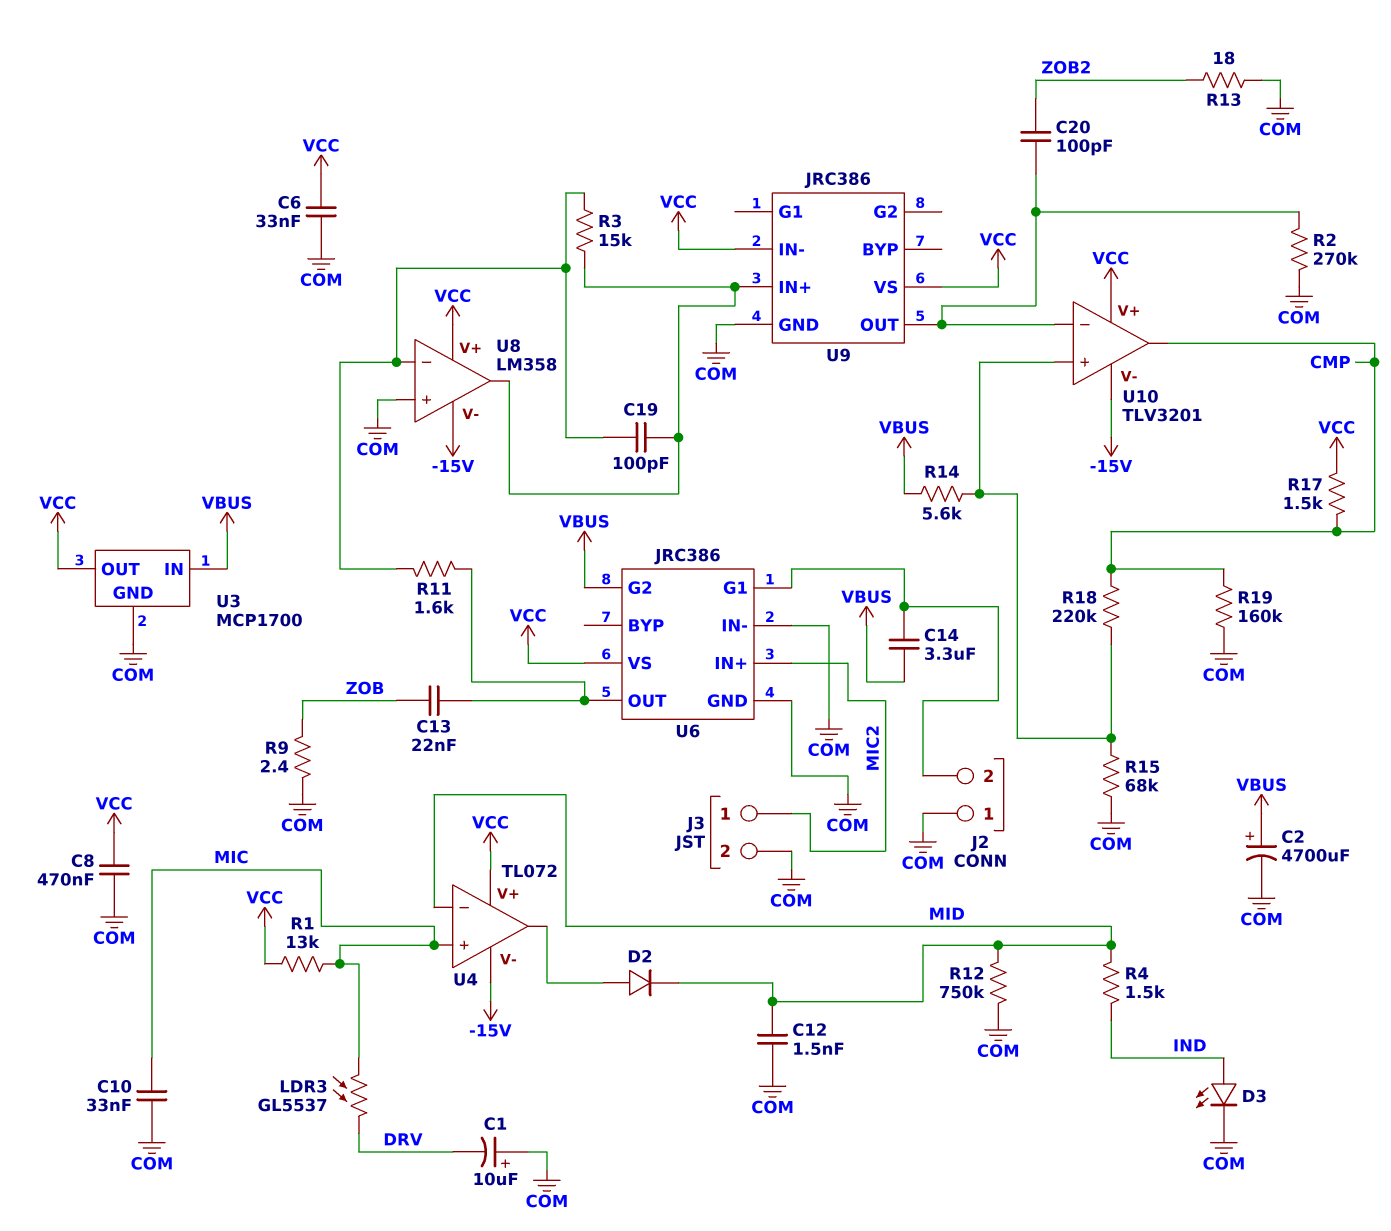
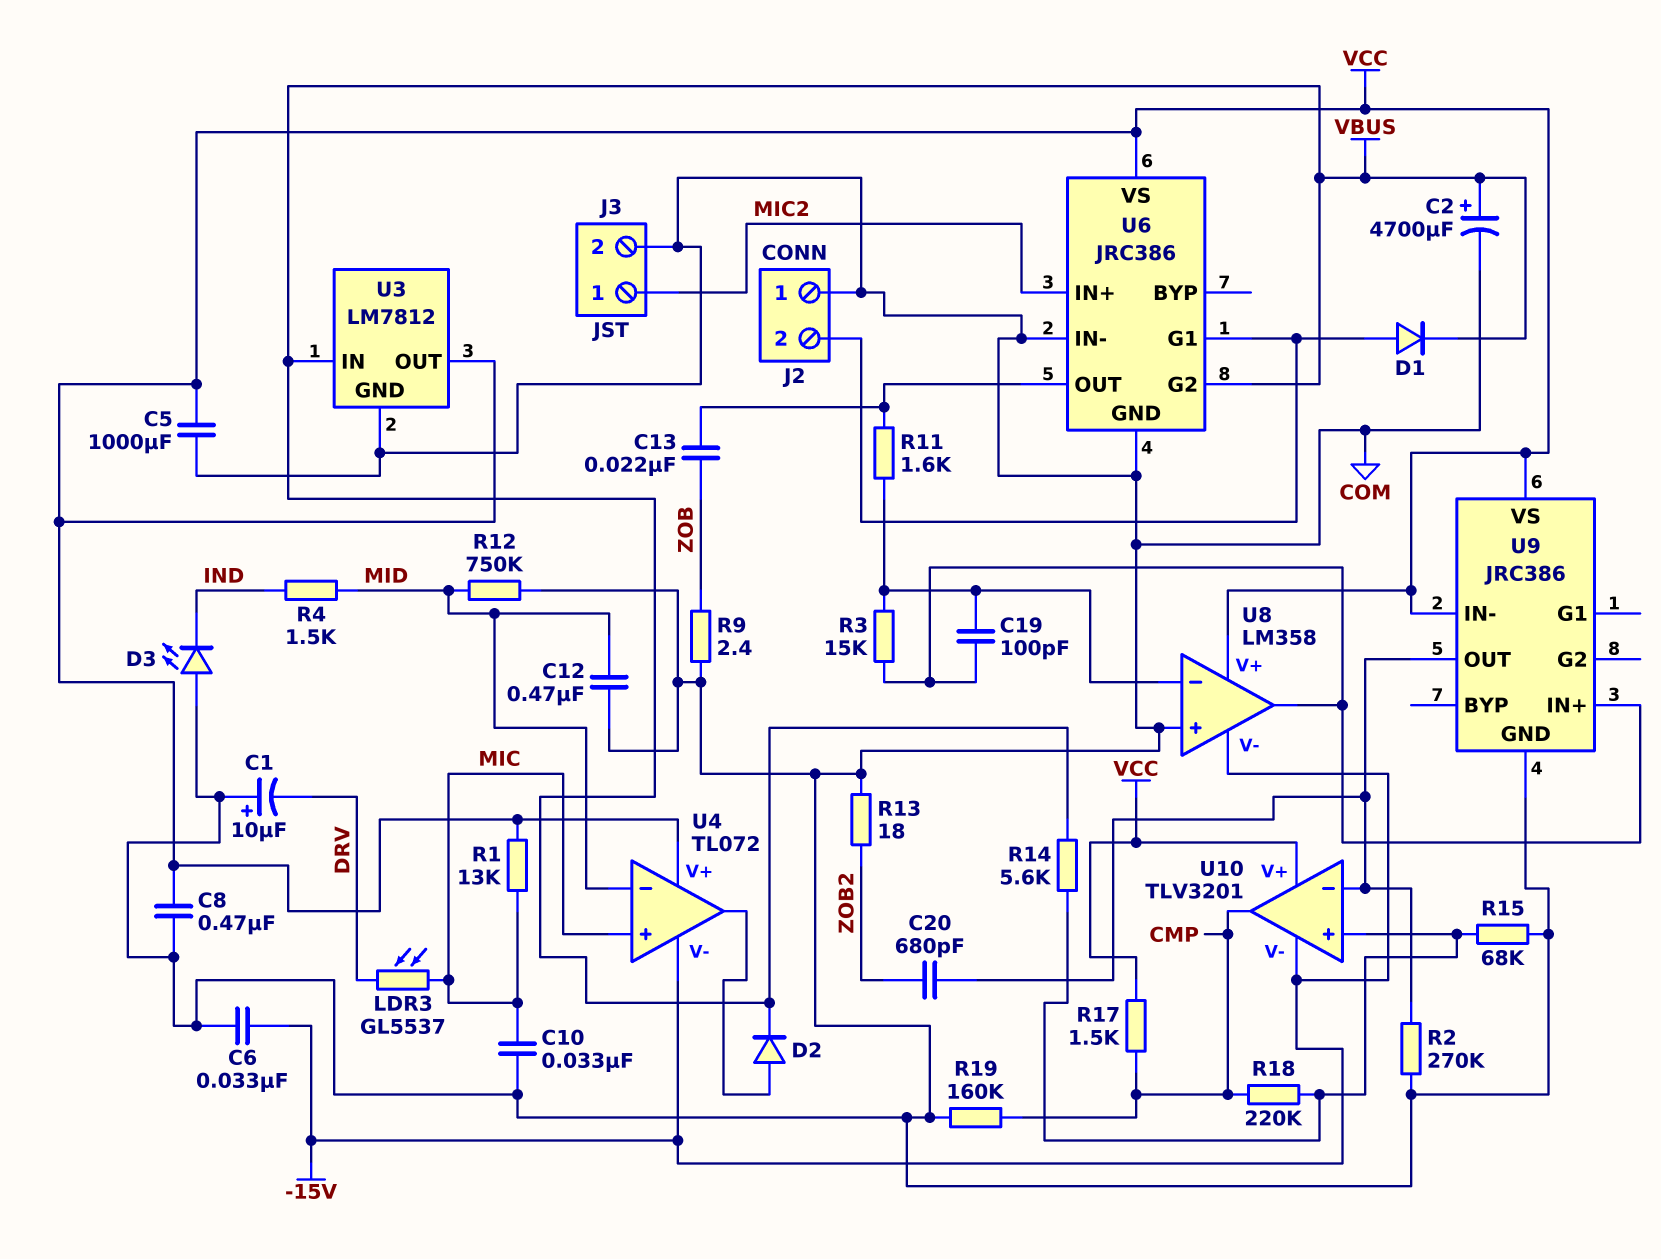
C5: none -> 1000uF (COM, VCC)
C6: 33nF (COM, VCC) -> 33nF (-15V, COM)
C12: 1.5nF (COM, MID) -> 470nF (COM, MID)
C14: 3.3uF (J2/2, VBUS) -> none
C20: 100pF (U9/OUT, ZOB2) -> 680pF (U9/OUT, ZOB2)
D1: none -> diode (A J2/2, K VBUS)
D2: diode (A U4/out, K MID) -> diode (A U4/out, K VBUS)
D3: LED (A IND, K COM) -> LED (A COM, K IND)
U3: MCP1700 -> LM7812

